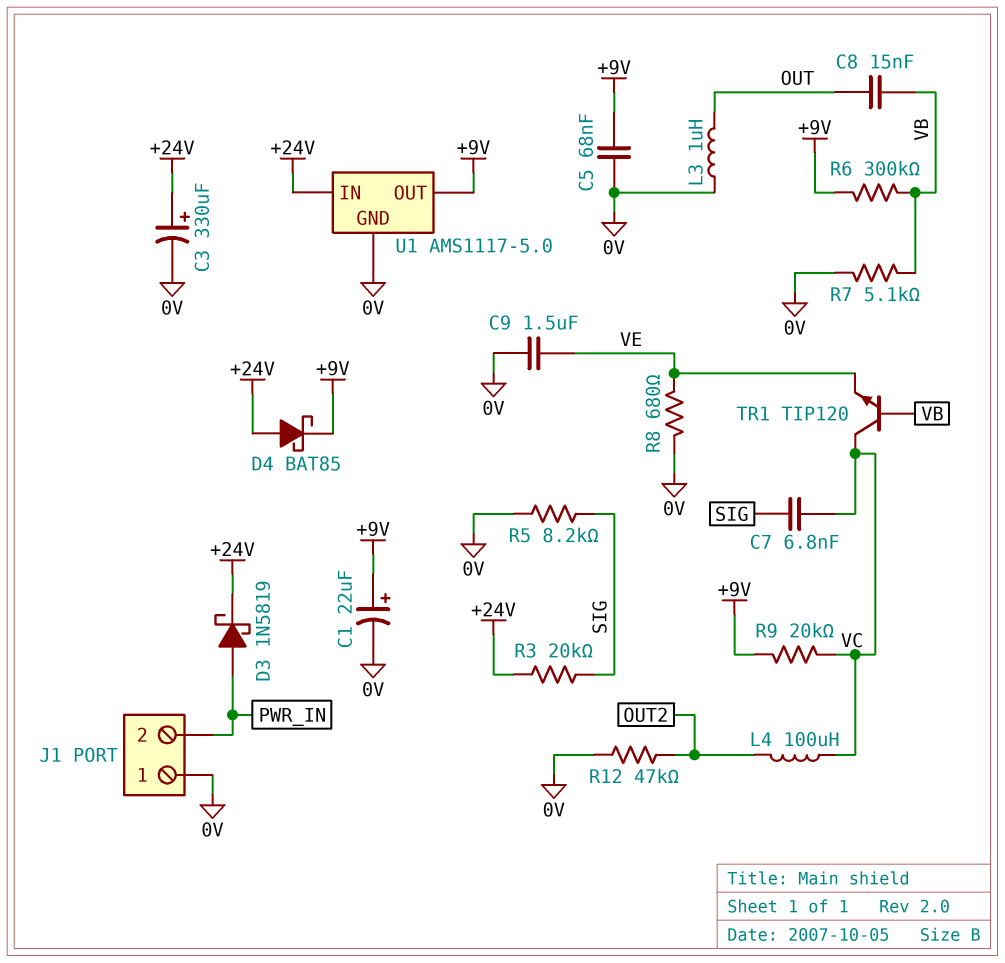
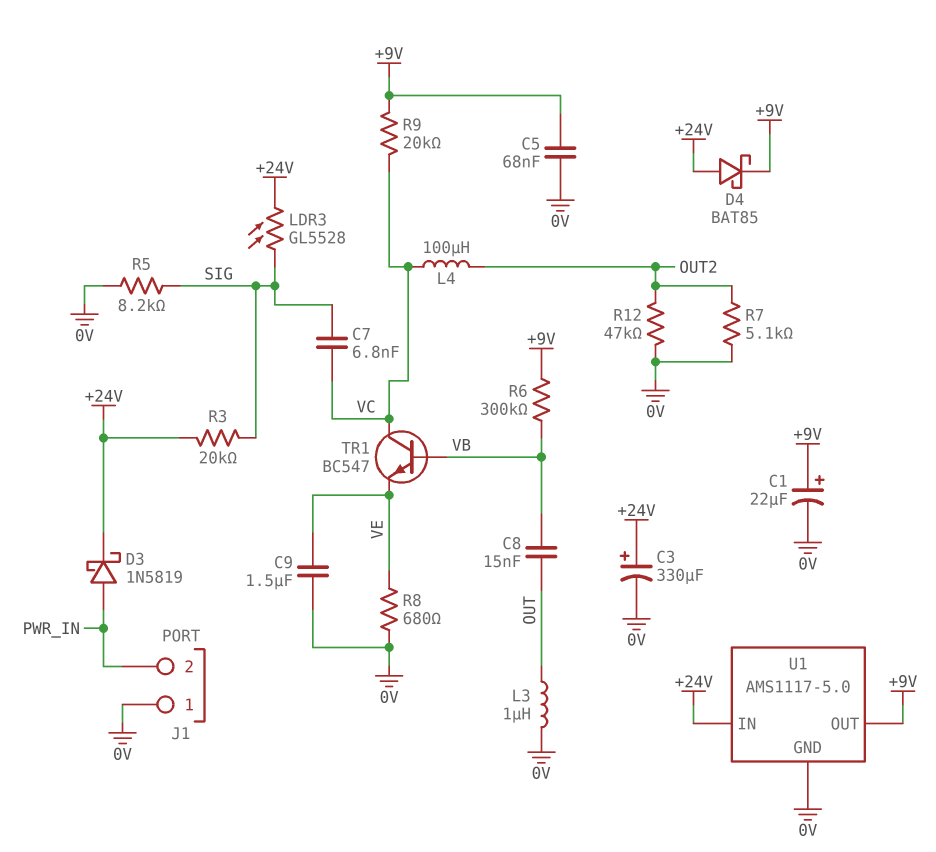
LDR3: none -> GL5528 (+24V, SIG)
R7: 5.1k (0V, VB) -> 5.1k (0V, OUT2)
TR1: NPN TIP120 (B VB, C VC, E VE) -> NPN BC547 (B VB, C VC, E VE)

